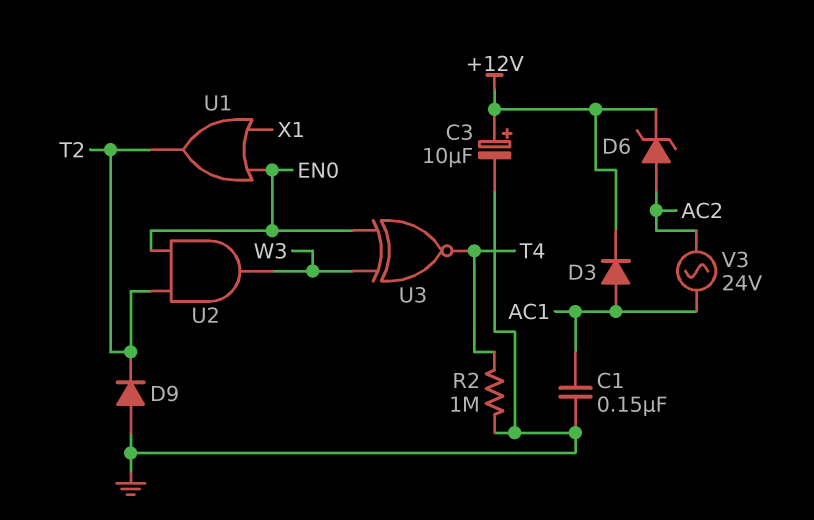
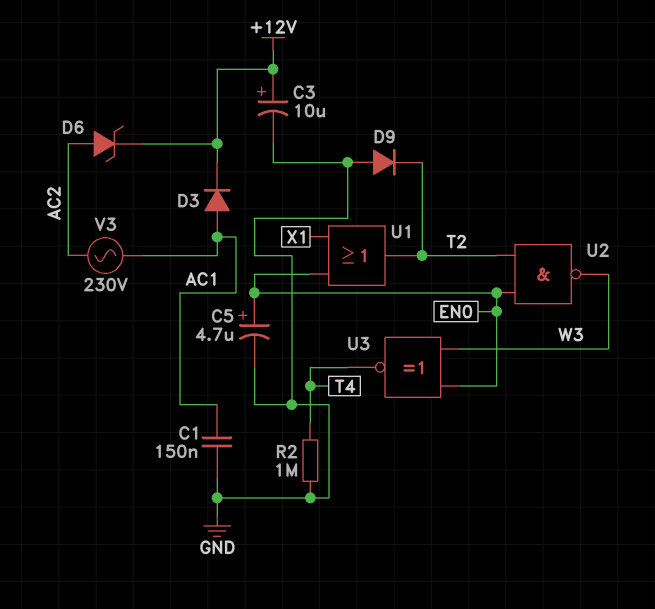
C5: none -> 4.7uF (plus EN0, minus GND)
U2: AND (in EN0, in T2, out W3) -> NAND (in EN0, in T2, out W3)
V3: AC 24V (AC1, AC2) -> AC 230V (AC1, AC2)

